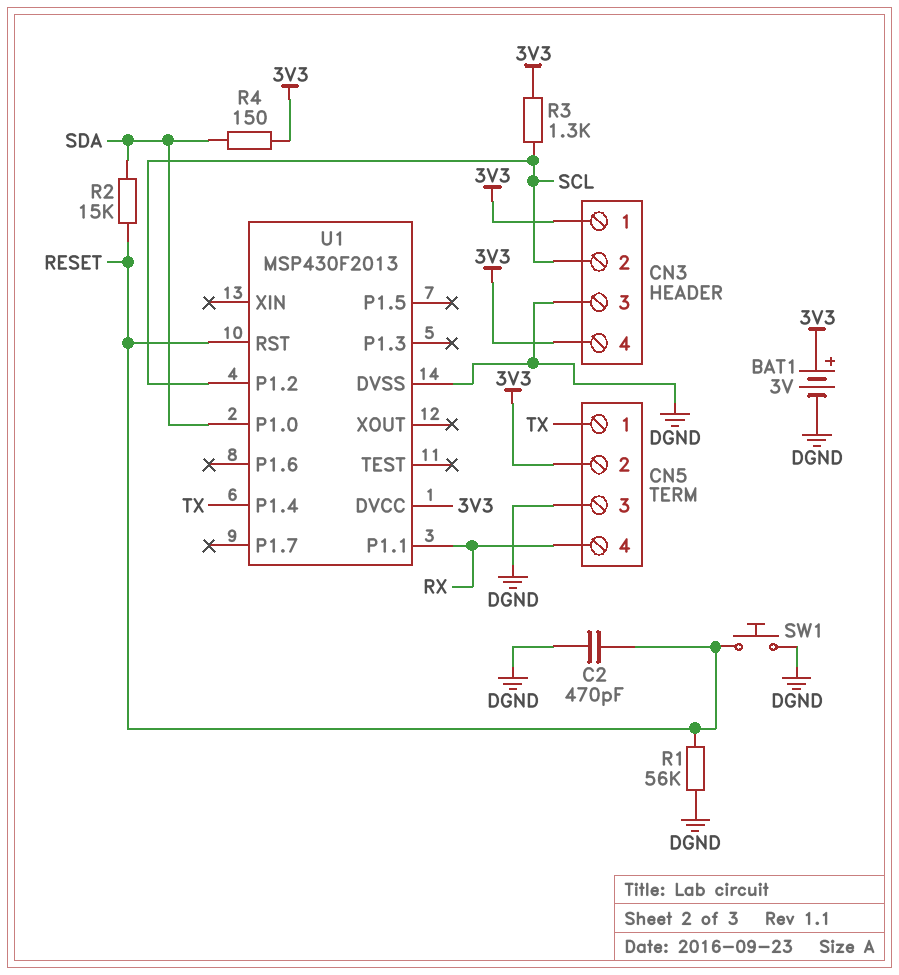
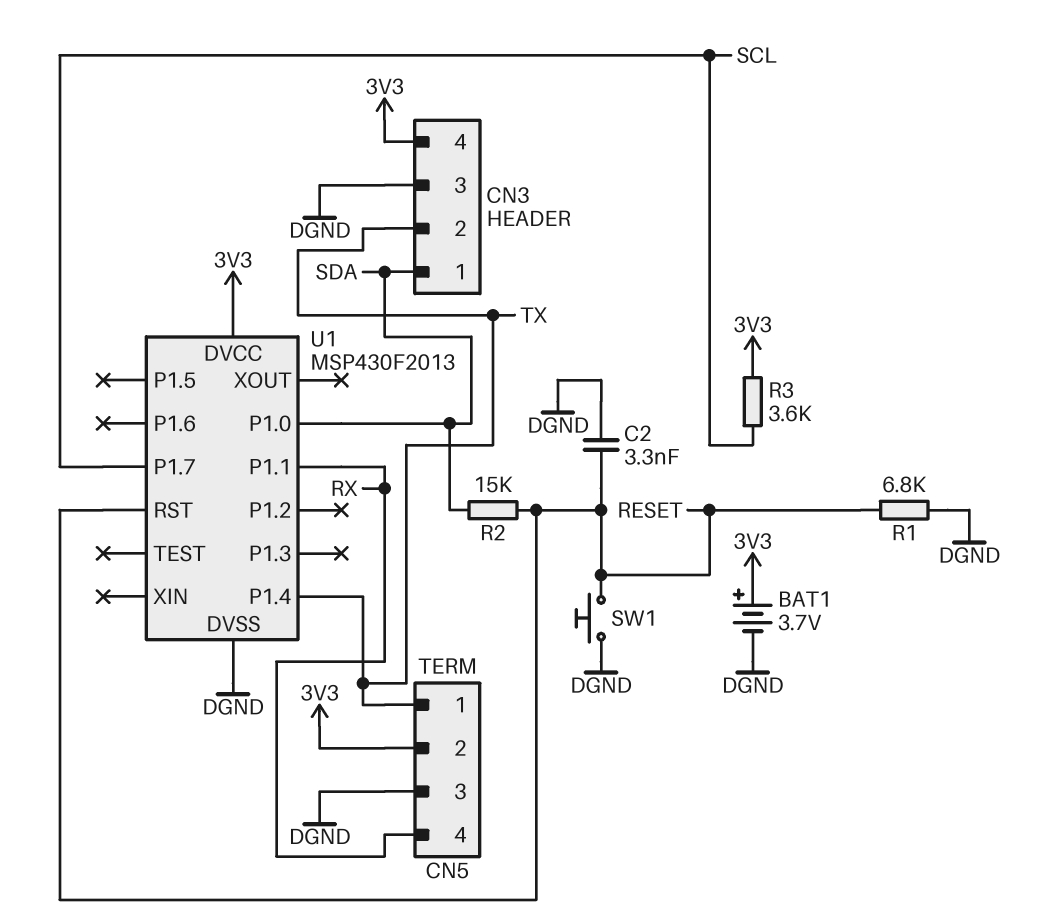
BAT1: 3V (plus 3V3, minus DGND) -> 3.7V (plus 3V3, minus DGND)
C2: 470pF (DGND, RESET) -> 3.3nF (DGND, RESET)
CN3 pin 1: 3V3 -> SDA
CN3 pin 2: SCL -> TX
R1: 56k (DGND, RESET) -> 6.8k (DGND, RESET)
R3: 1.3k (3V3, SCL) -> 3.6k (3V3, SCL)
R4: 150 (3V3, SDA) -> none
U1 pin P1.2: SCL -> none
U1 pin P1.7: none -> SCL

